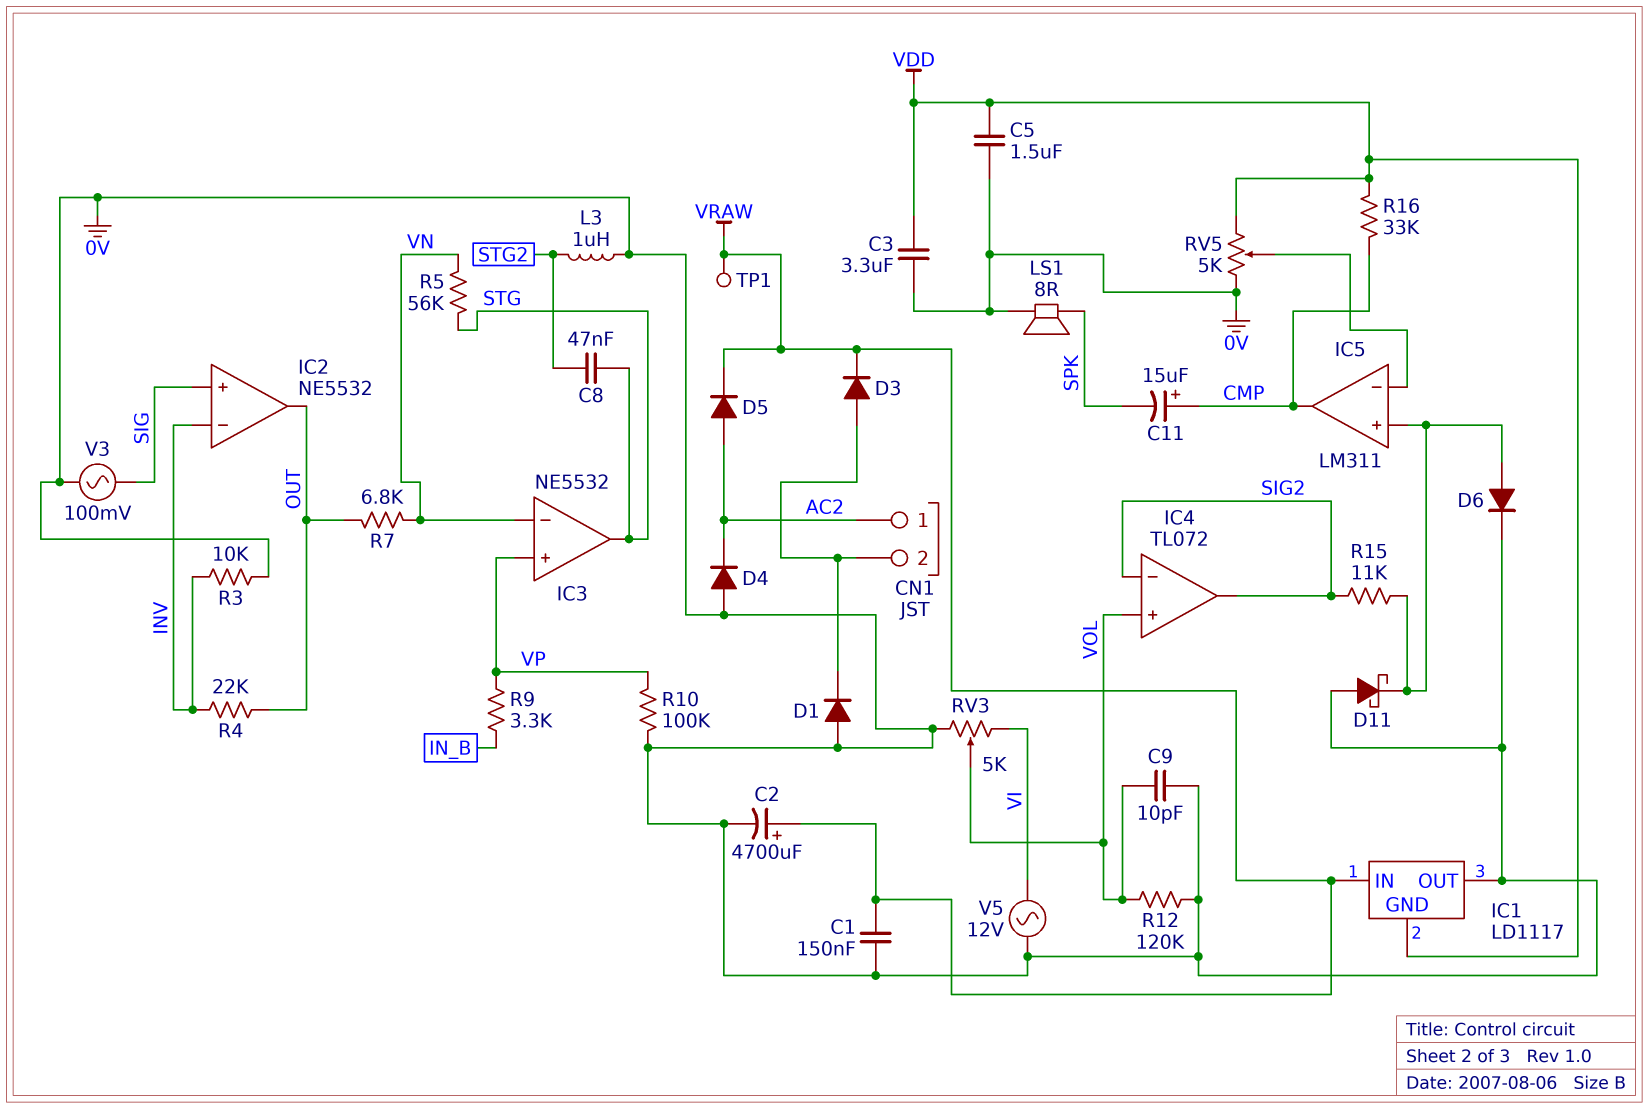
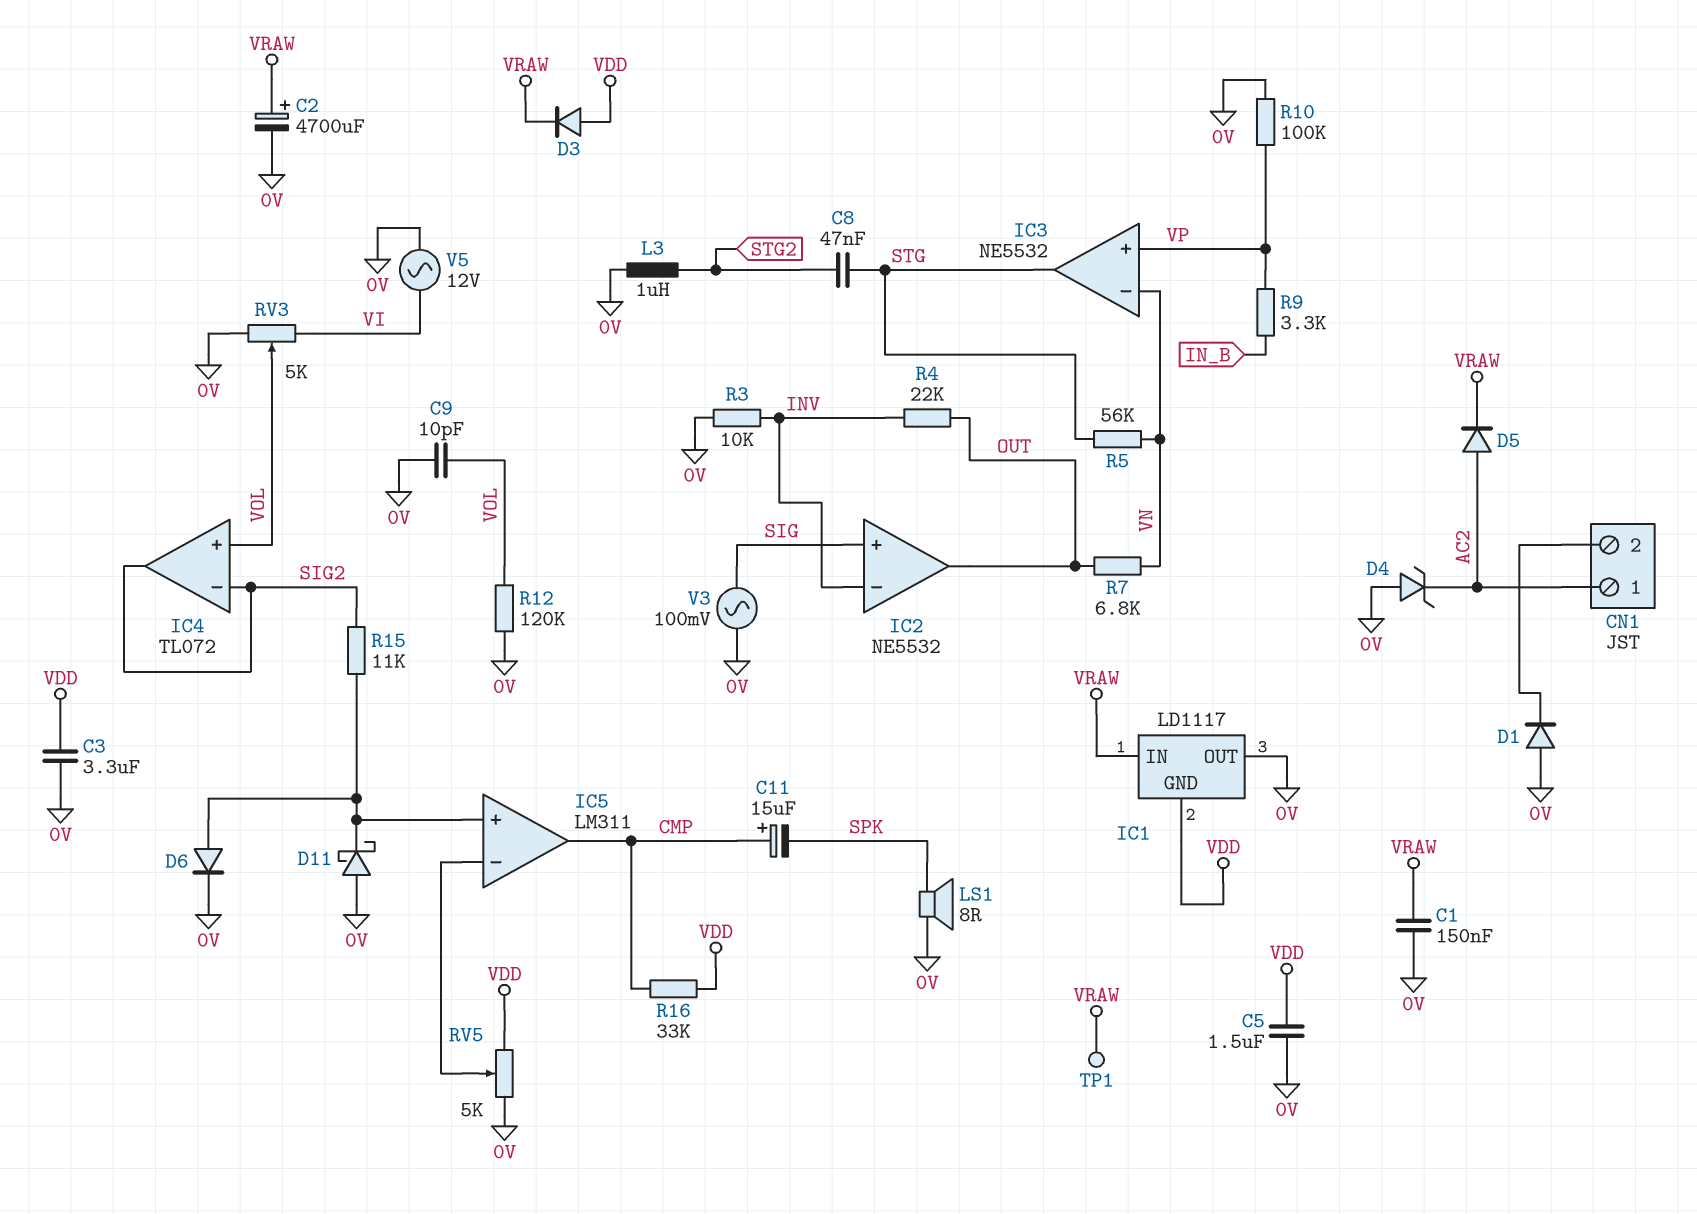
D3: diode (A CN1/2, K VRAW) -> diode (A VDD, K VRAW)
D4: diode (A 0V, K AC2) -> zener (A 0V, K AC2)

